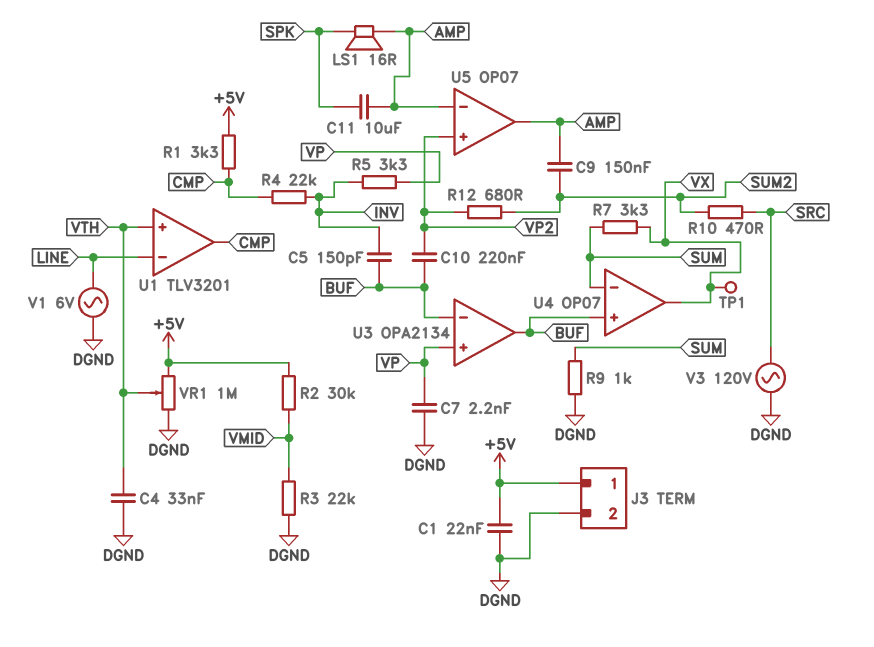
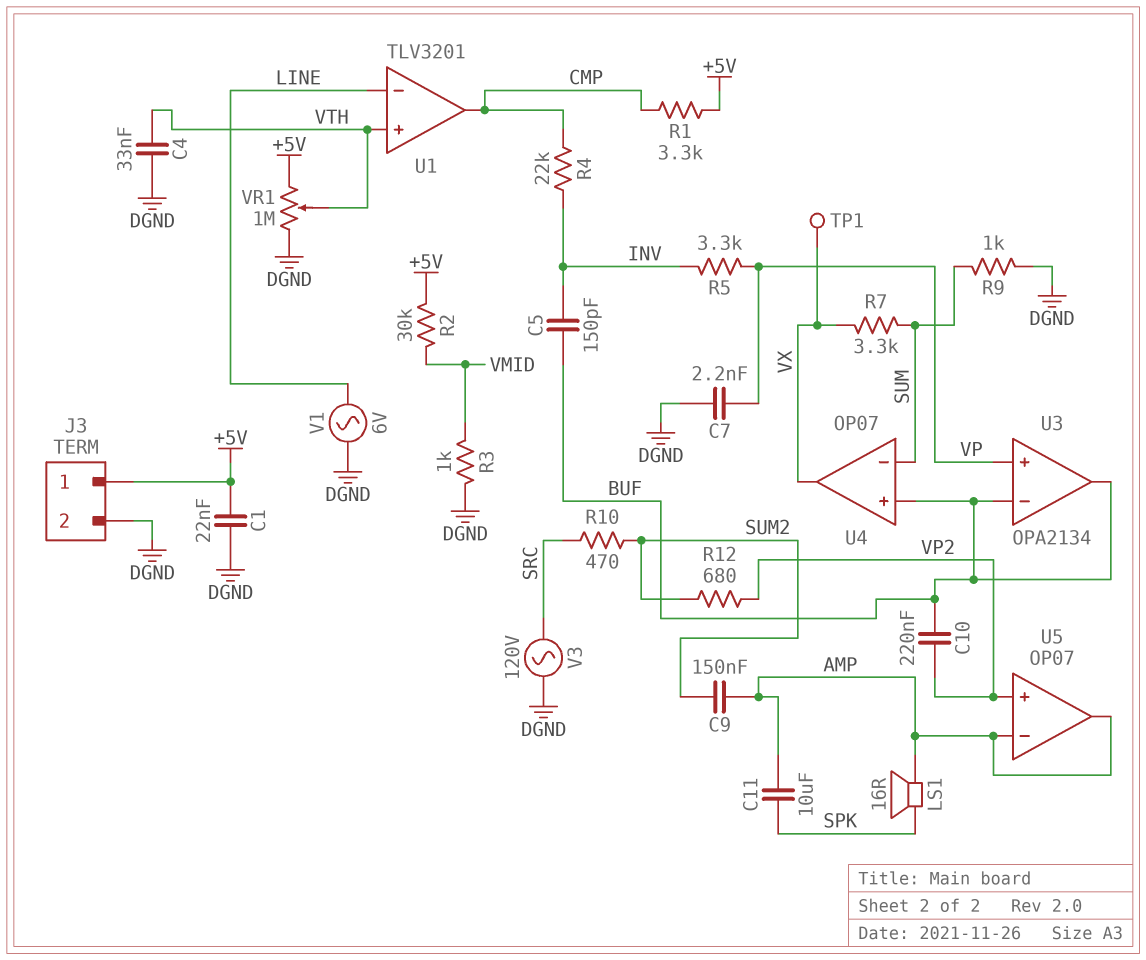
R3: 22k (DGND, VMID) -> 1k (DGND, VMID)

